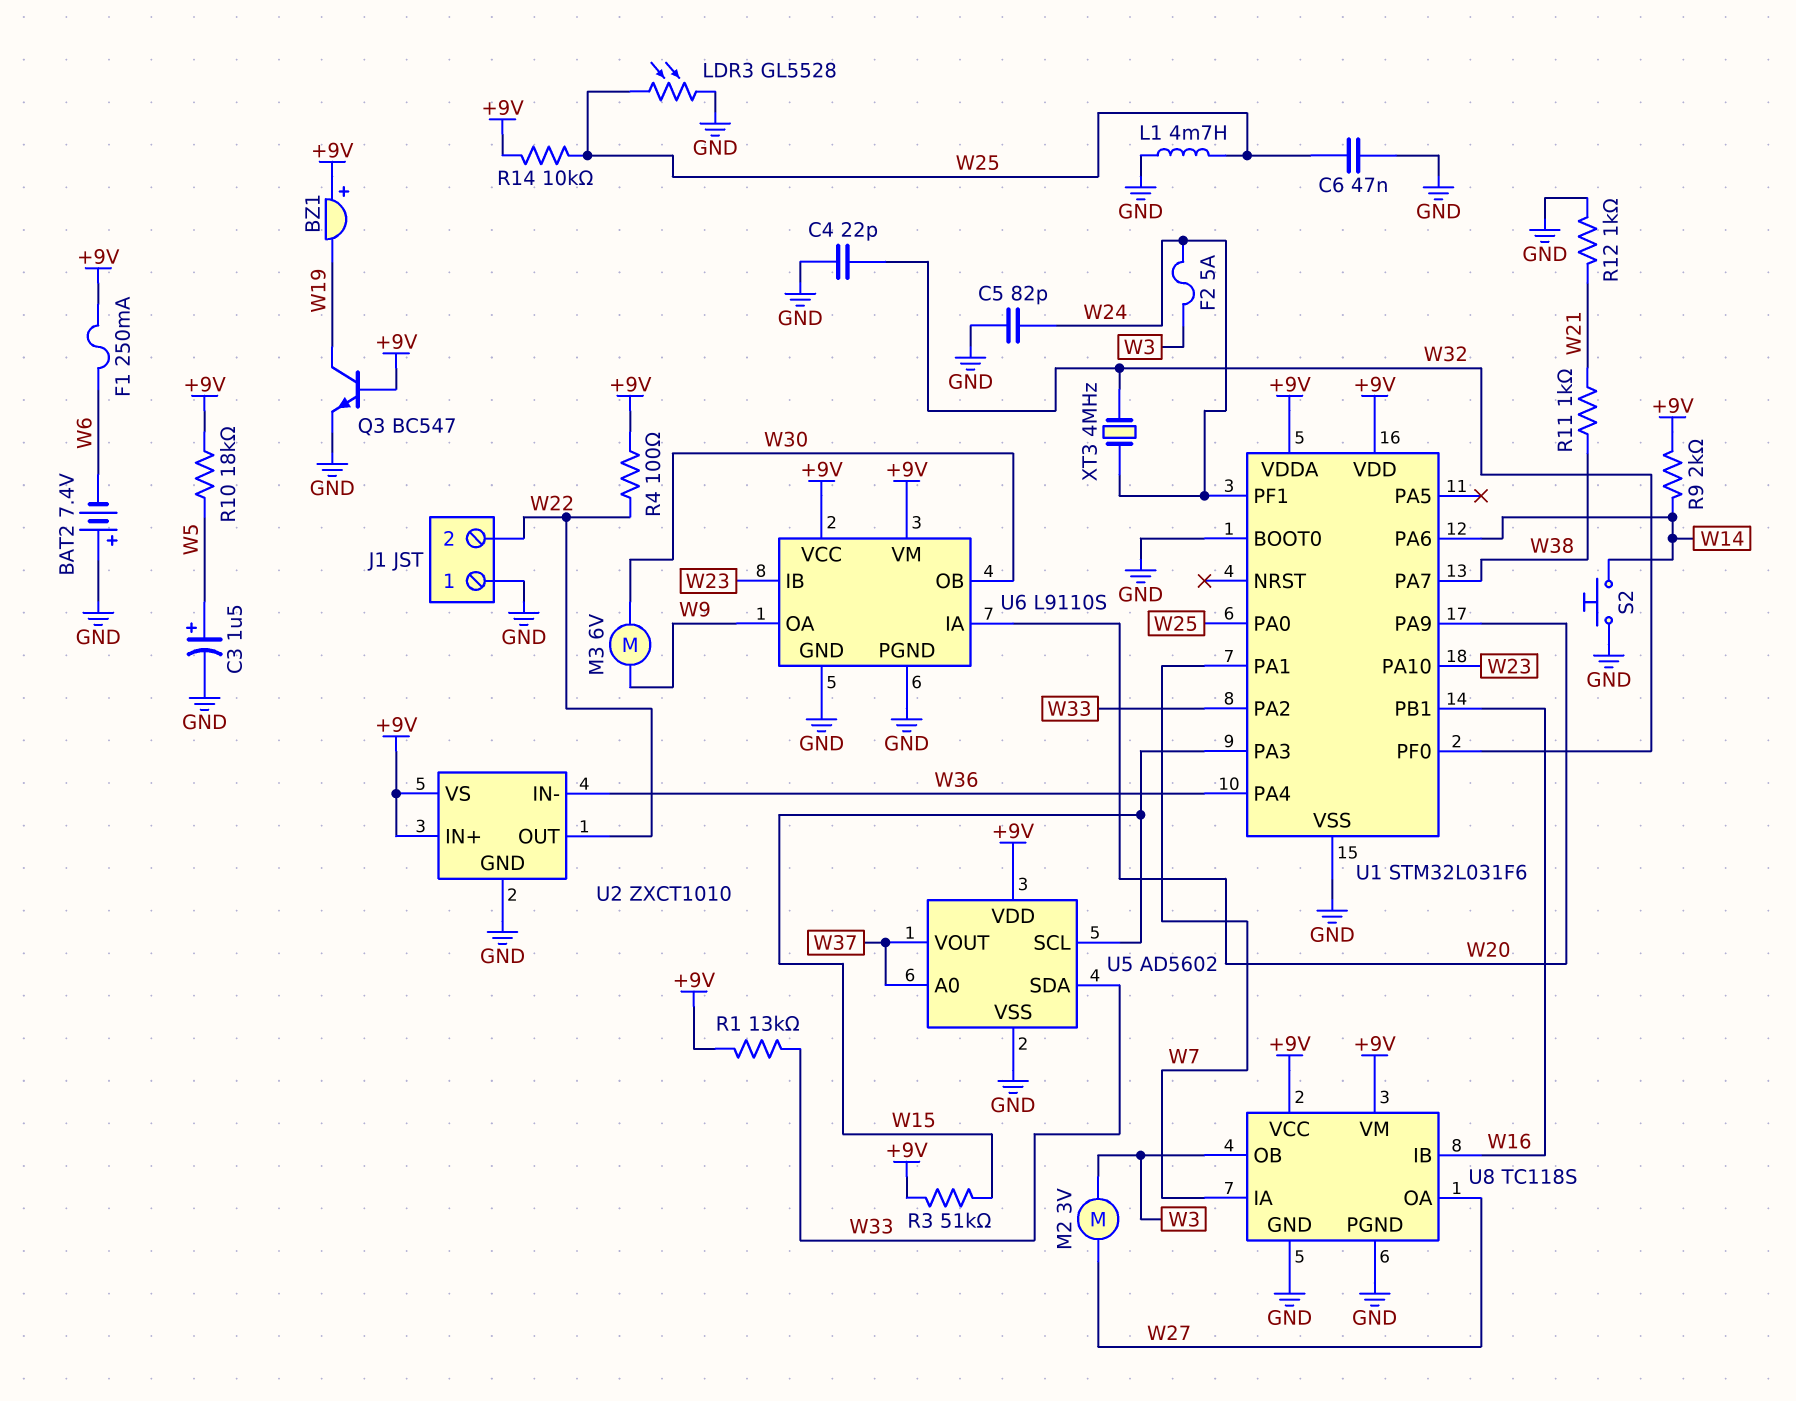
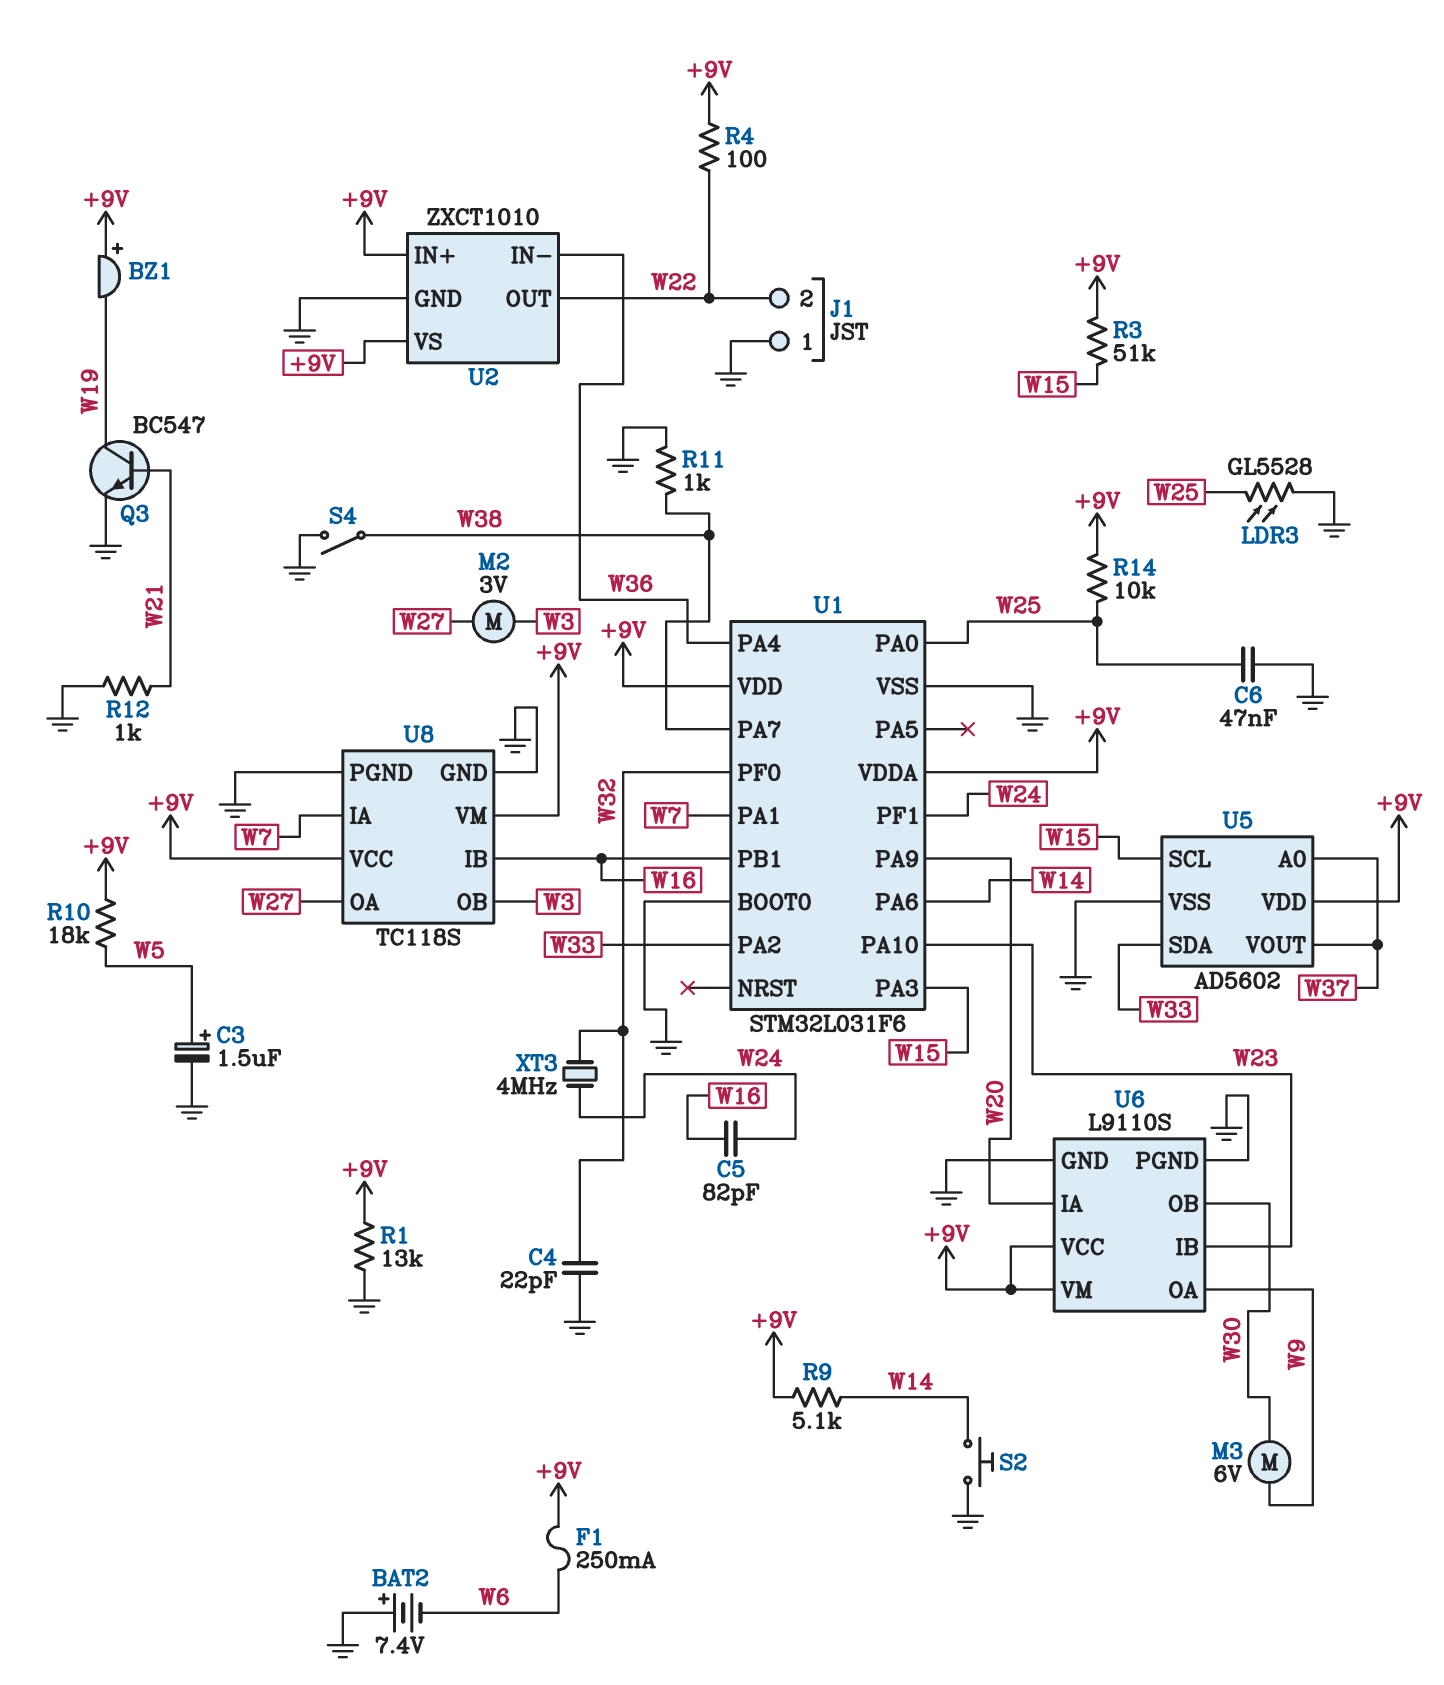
C5: 82pF (GND, W24) -> 82pF (W16, W24)
F2: 5A (W3, W24) -> none
L1: 4.7mH (GND, W25) -> none
Q3: NPN BC547 (B +9V, C W19, E GND) -> NPN BC547 (B W21, C W19, E GND)
R1: 13k (+9V, W33) -> 13k (+9V, GND)
R9: 2k (+9V, W14) -> 5.1k (+9V, W14)
R11: 1k (W21, W38) -> 1k (GND, W38)
S4: none -> switch (GND, W38)

